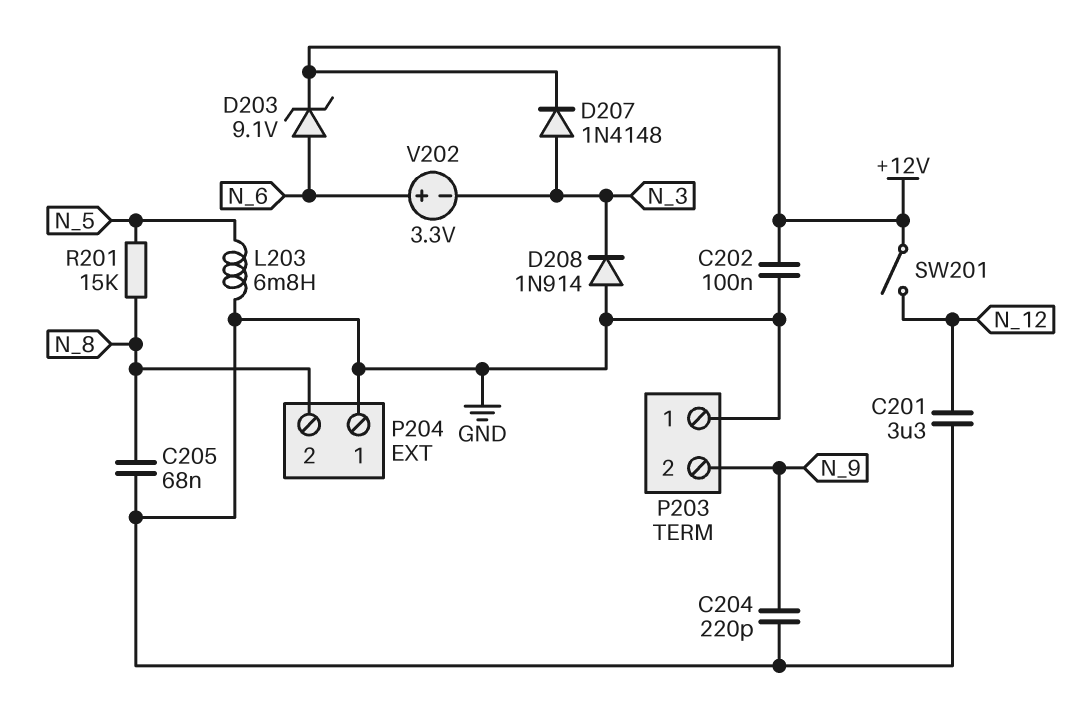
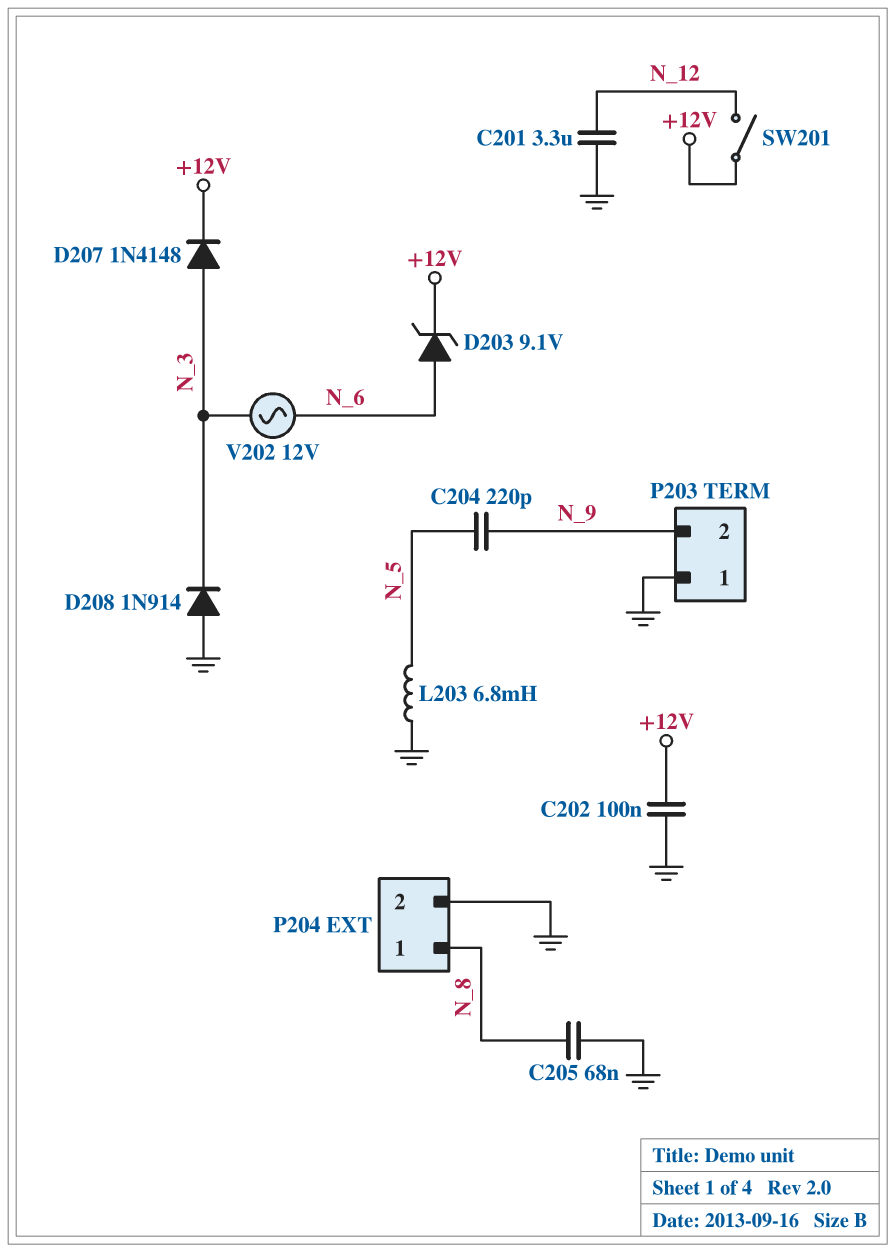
C204: 220pF (GND, N_9) -> 220pF (N_5, N_9)
P204 pin 1: GND -> N_8
P204 pin 2: N_8 -> GND
R201: 15k (N_5, N_8) -> none
V202: 3.3V (plus N_6, minus N_3) -> AC 12V (N_3, N_6)

